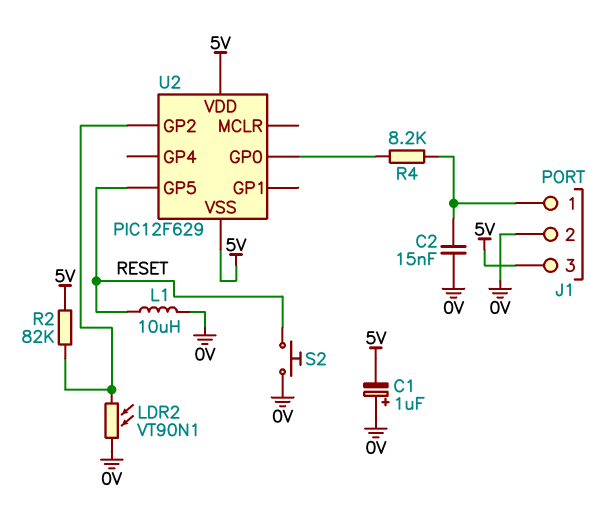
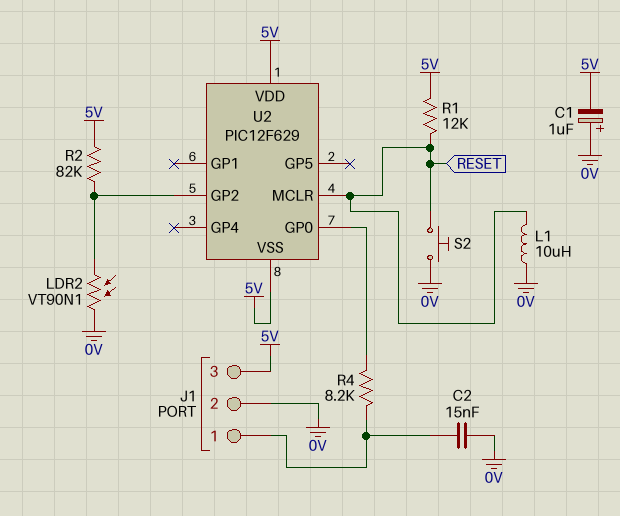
R1: none -> 12k (5V, RESET)
U2 pin GP5: RESET -> none
U2 pin MCLR: none -> RESET

